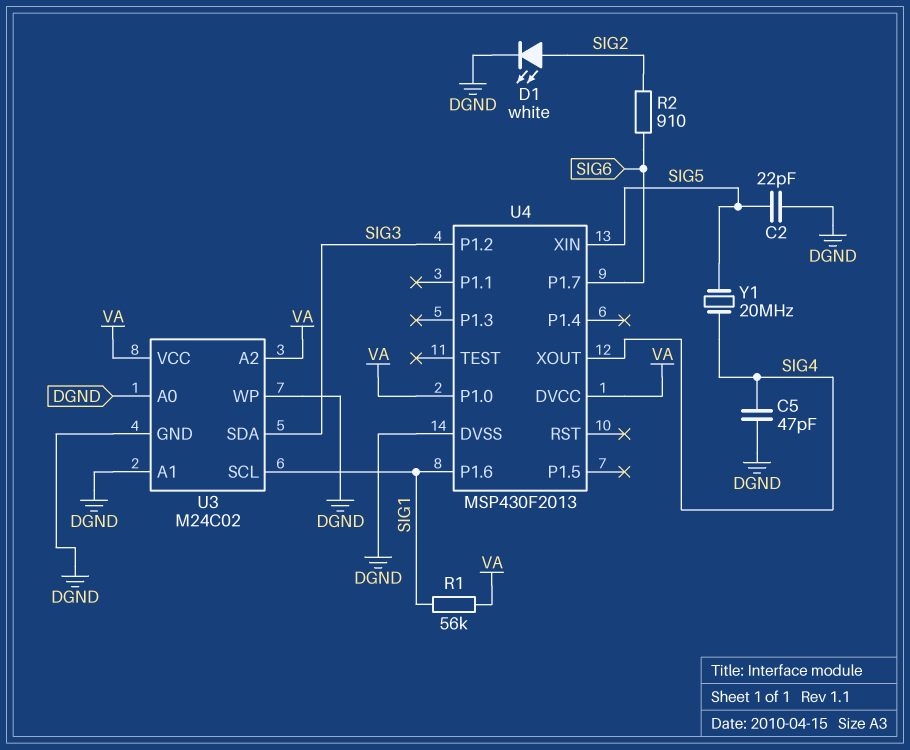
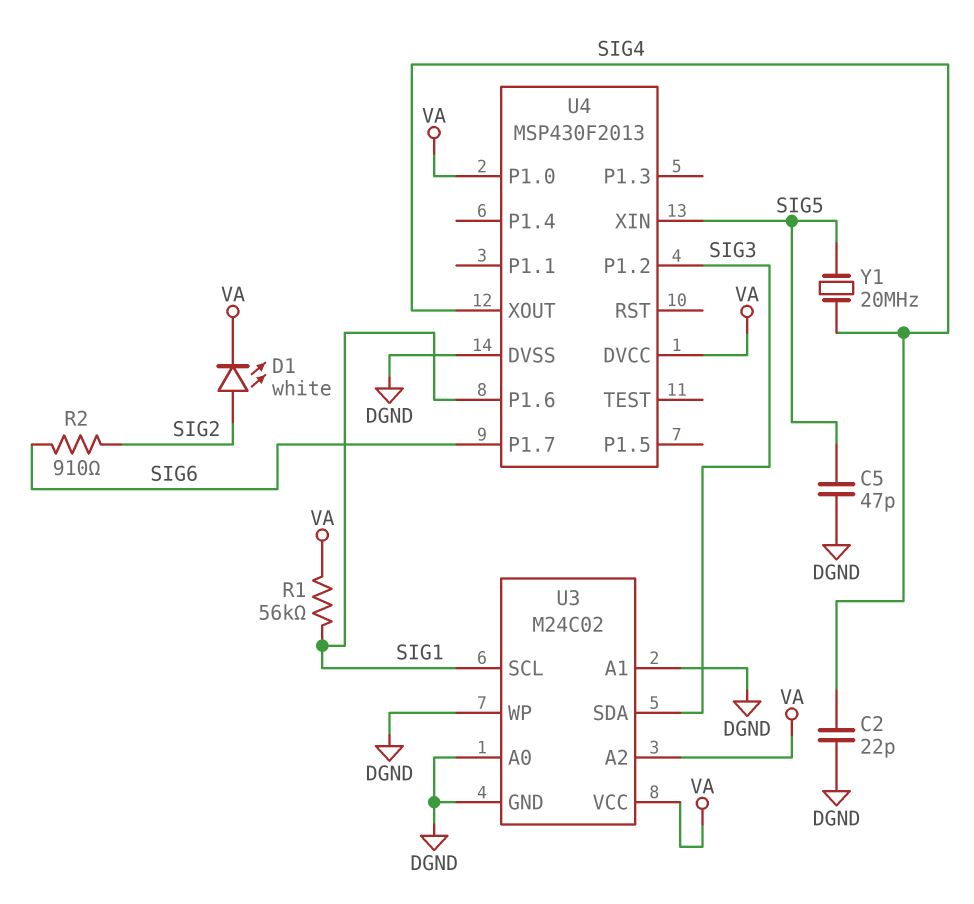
C2: 22pF (DGND, SIG5) -> 22pF (DGND, SIG4)
C5: 47pF (DGND, SIG4) -> 47pF (DGND, SIG5)
D1: LED white (A SIG2, K DGND) -> LED white (A SIG2, K VA)

